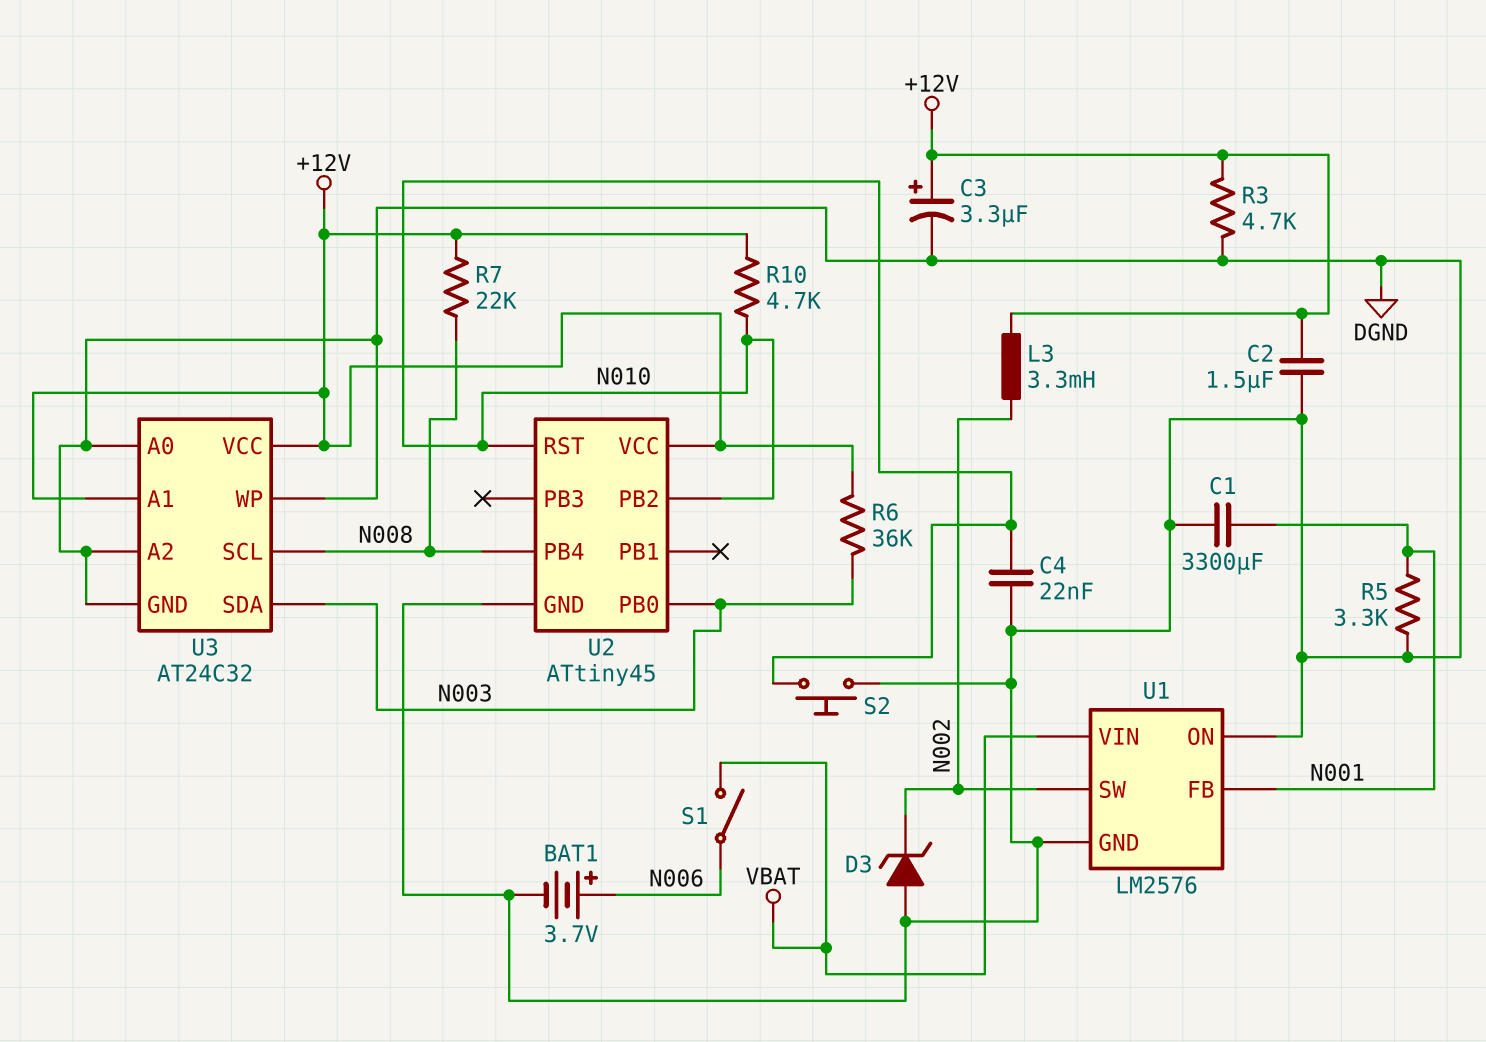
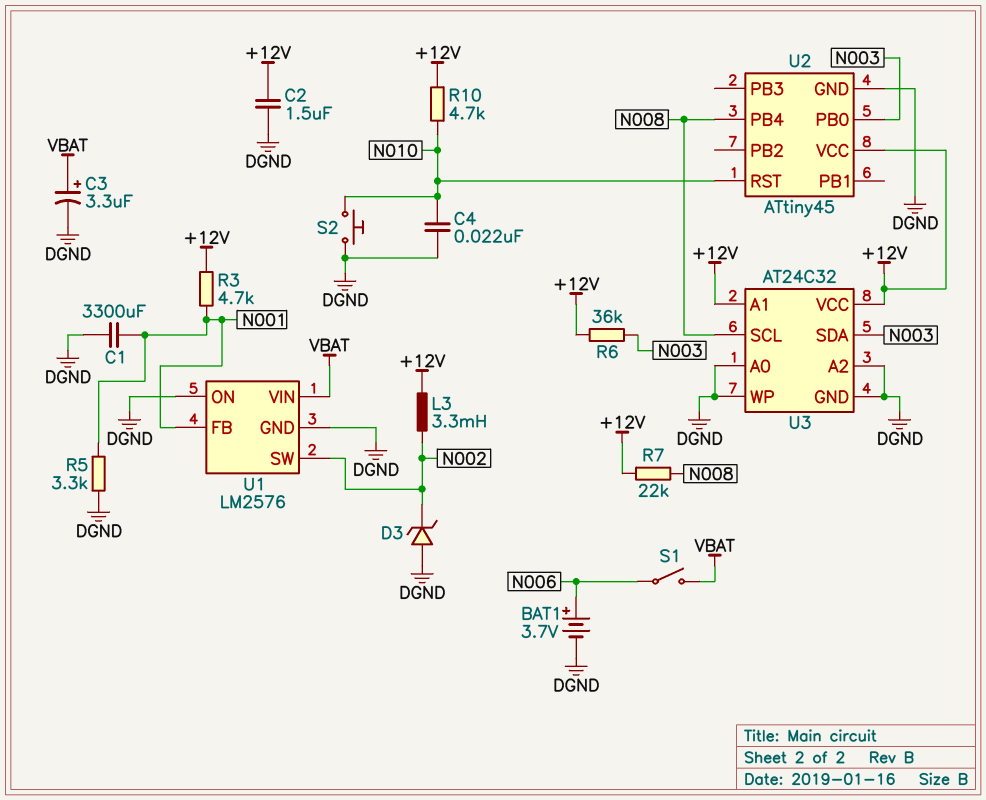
C3: 3.3uF (plus +12V, minus DGND) -> 3.3uF (plus VBAT, minus DGND)
R3: 4.7k (+12V, DGND) -> 4.7k (+12V, N001)
U2 pin PB2: N010 -> none

